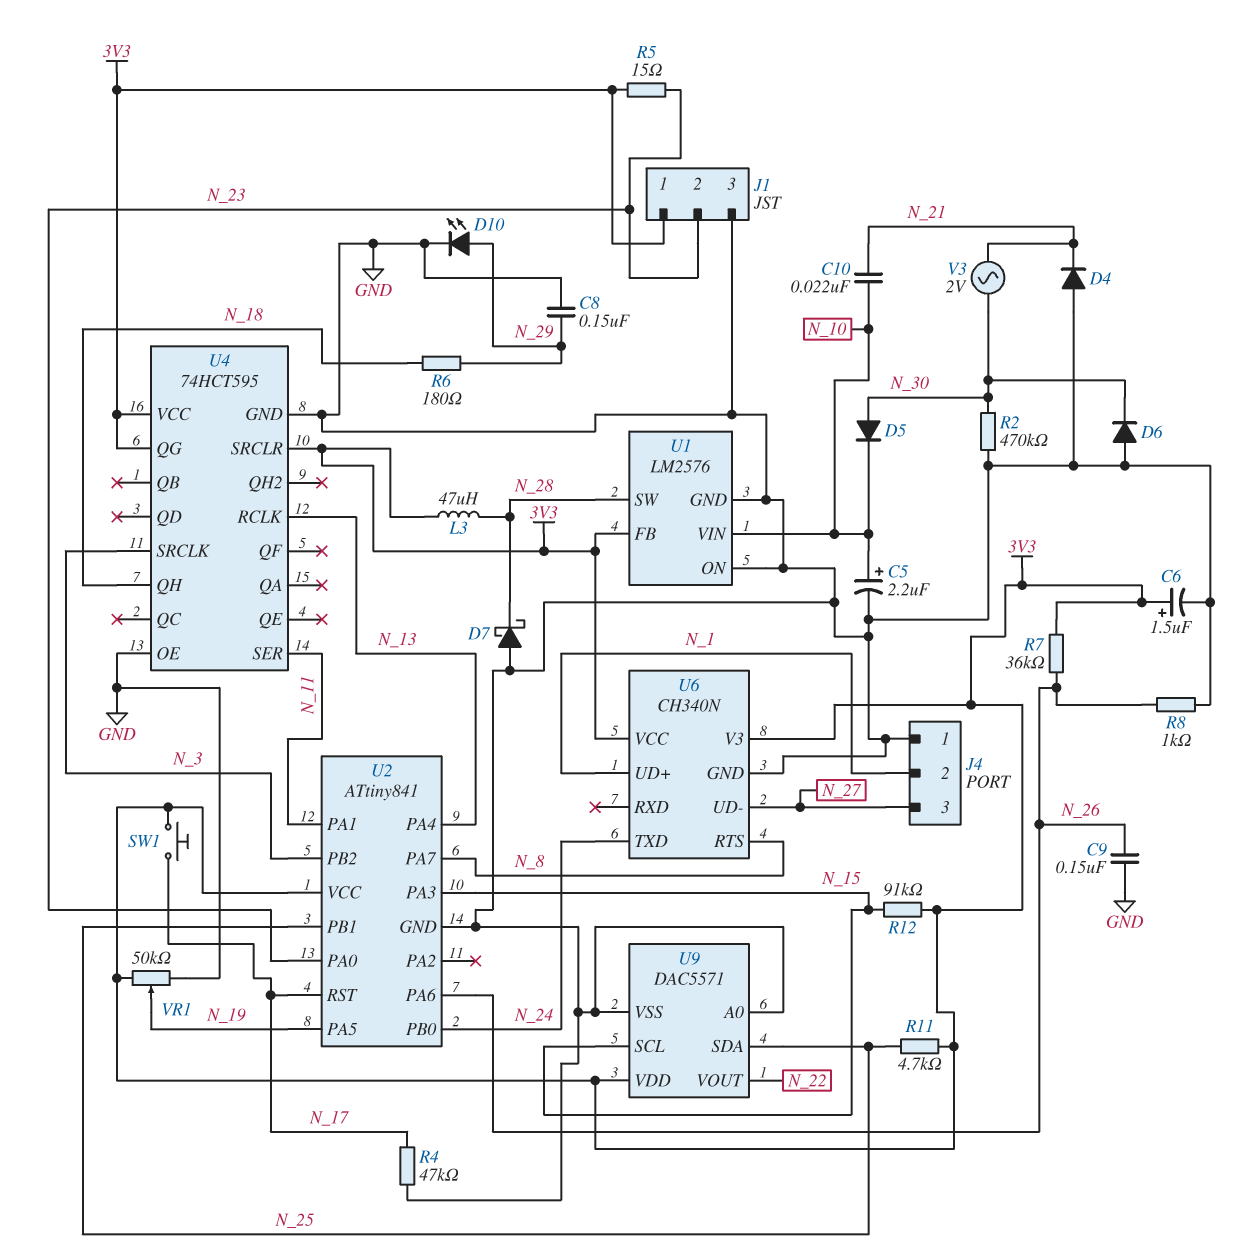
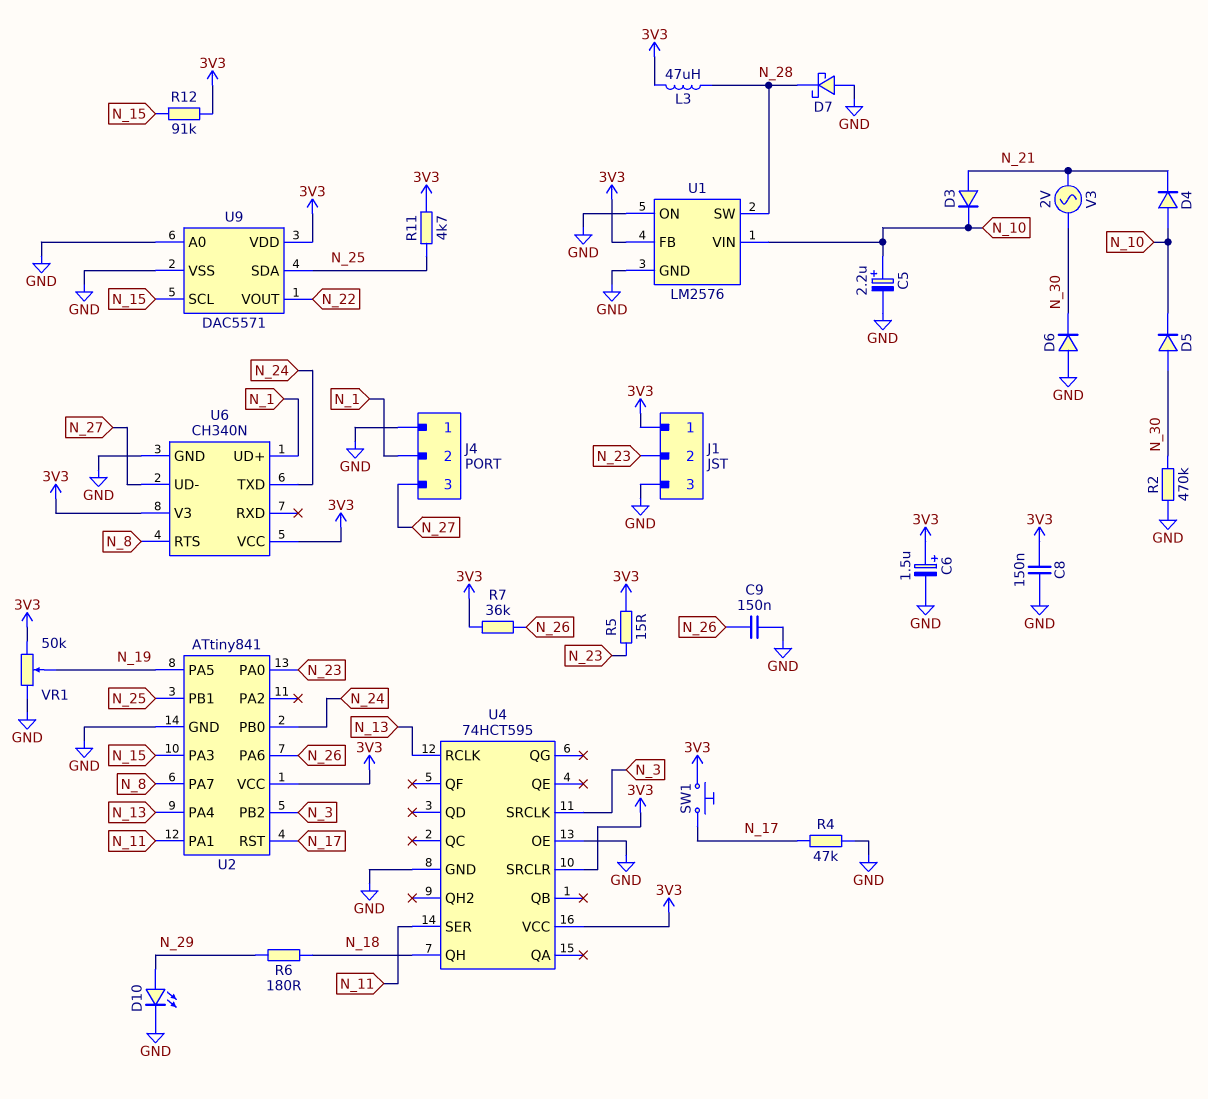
C8: 150nF (GND, N_29) -> 150nF (3V3, GND)
C10: 22nF (N_10, N_21) -> none
D3: none -> diode (A N_21, K N_10)
D4: diode (A GND, K N_21) -> diode (A N_10, K N_21)
R8: 1k (GND, N_26) -> none
U4 pin QG: 3V3 -> none

